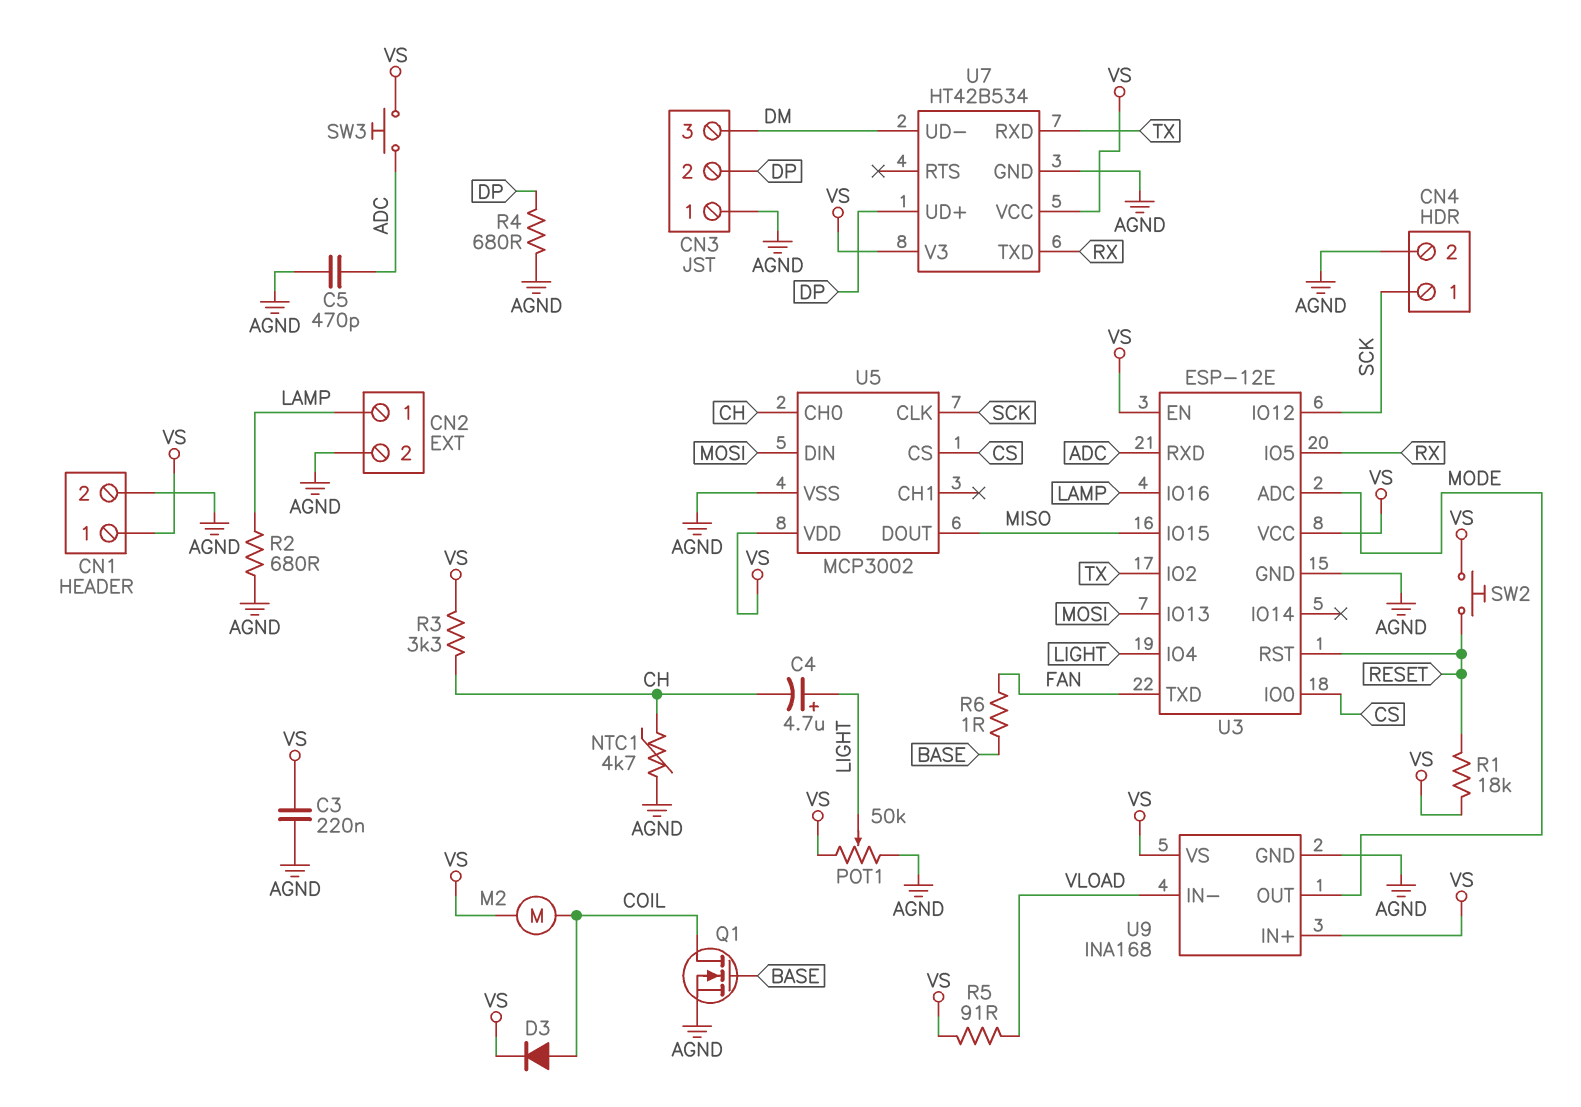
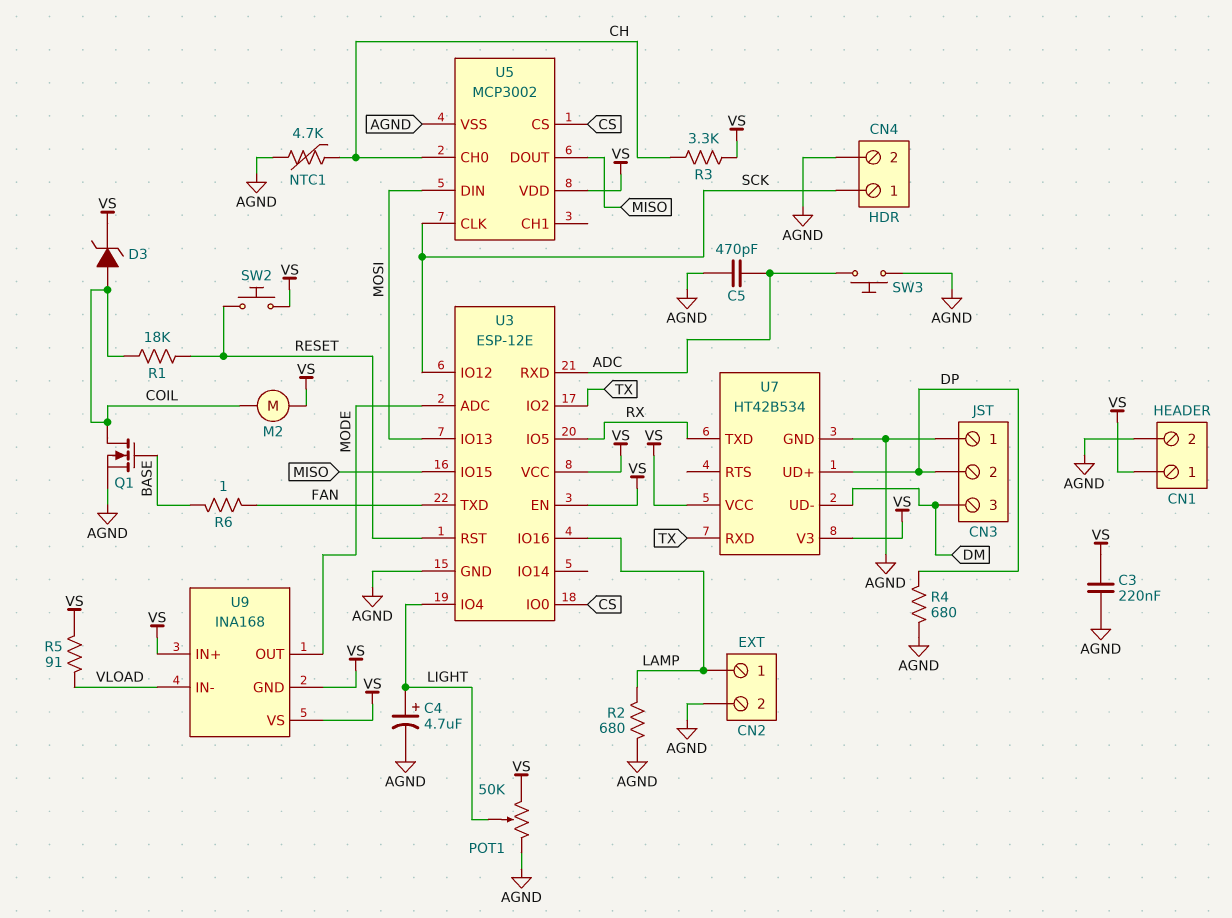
C4: 4.7uF (plus LIGHT, minus CH) -> 4.7uF (plus LIGHT, minus AGND)
D3: diode (A COIL, K VS) -> zener (A COIL, K VS)
R1: 18k (RESET, VS) -> 18k (COIL, RESET)
SW3: button (ADC, VS) -> button (ADC, AGND)
U9 pin GND: AGND -> VS

